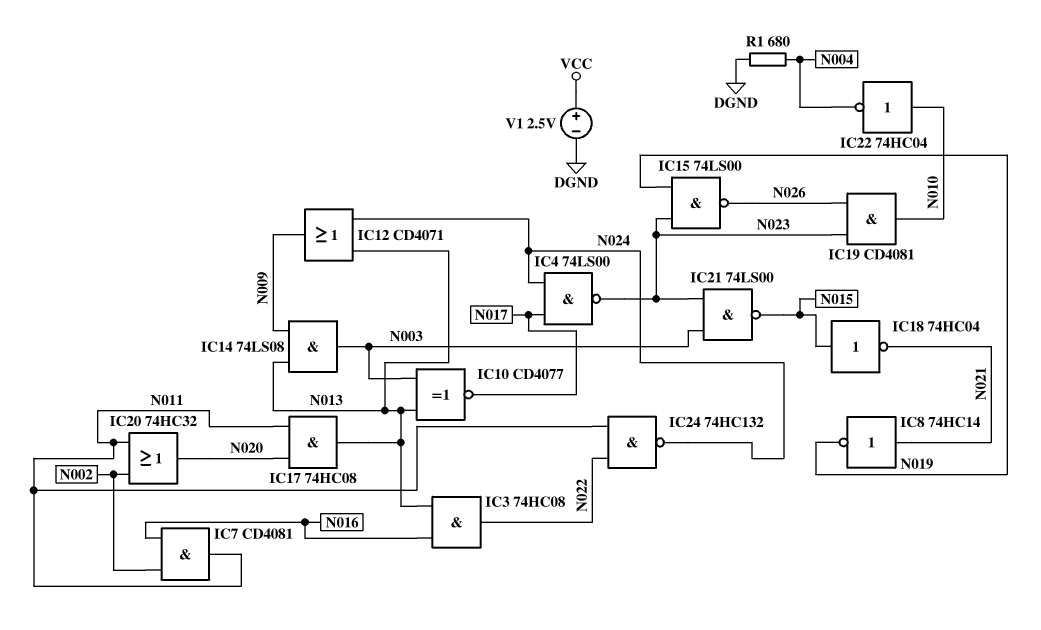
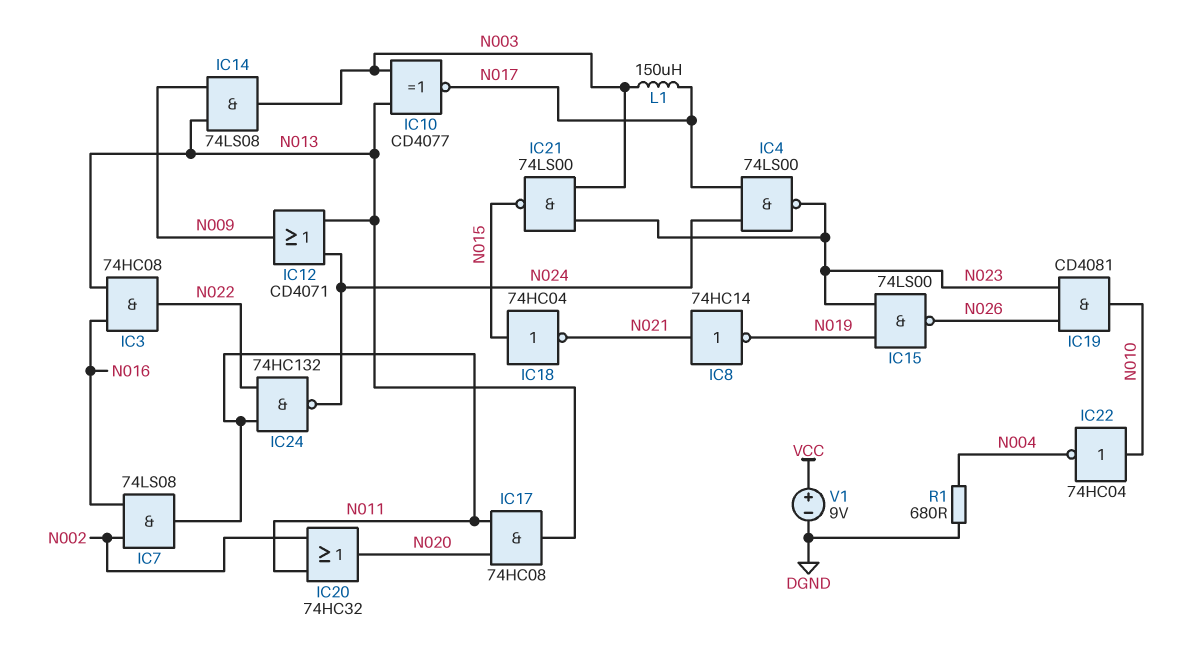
IC7: AND CD4081 (in N002, in N016, out N011) -> AND 74LS08 (in N002, in N016, out N011)
L1: none -> 150uH (N003, N017)
V1: 2.5V (plus VCC, minus DGND) -> 9V (plus VCC, minus DGND)

